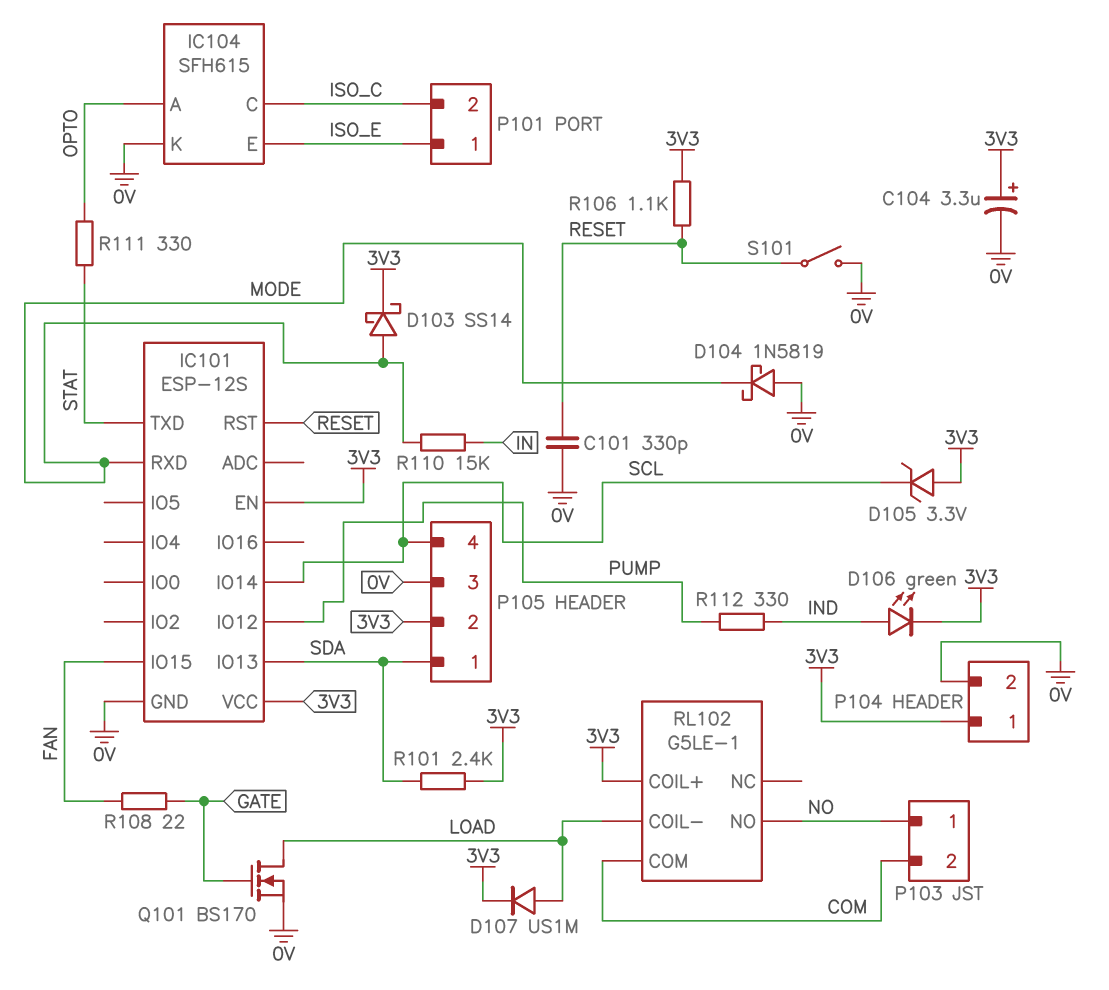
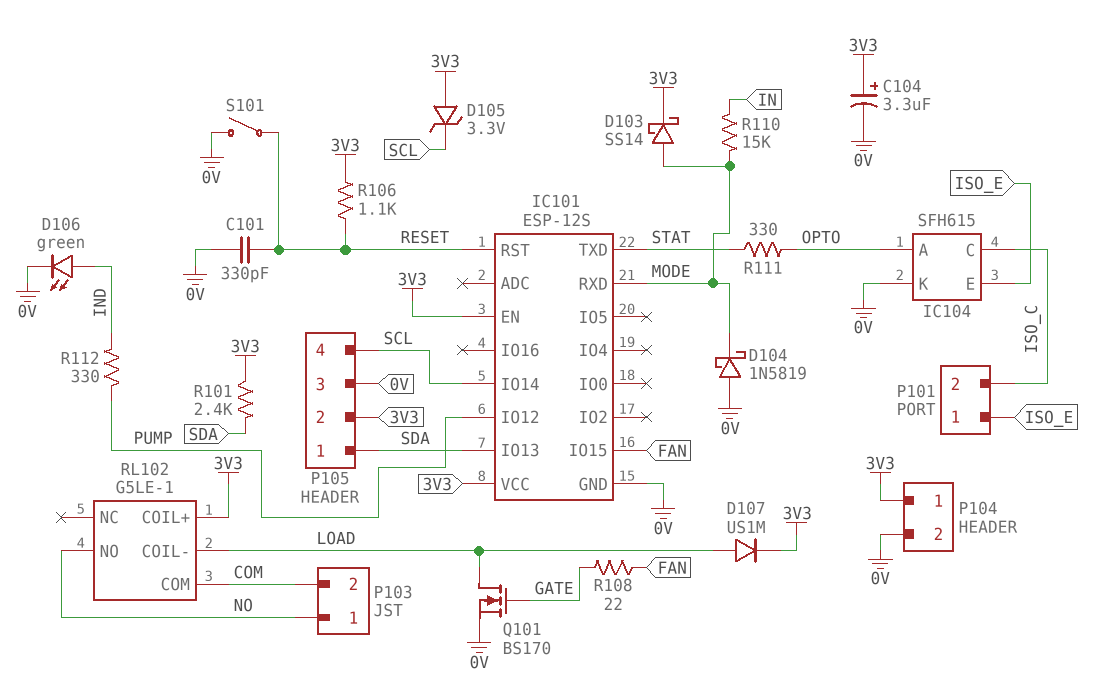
D106: LED green (A IND, K 3V3) -> LED green (A IND, K 0V)

